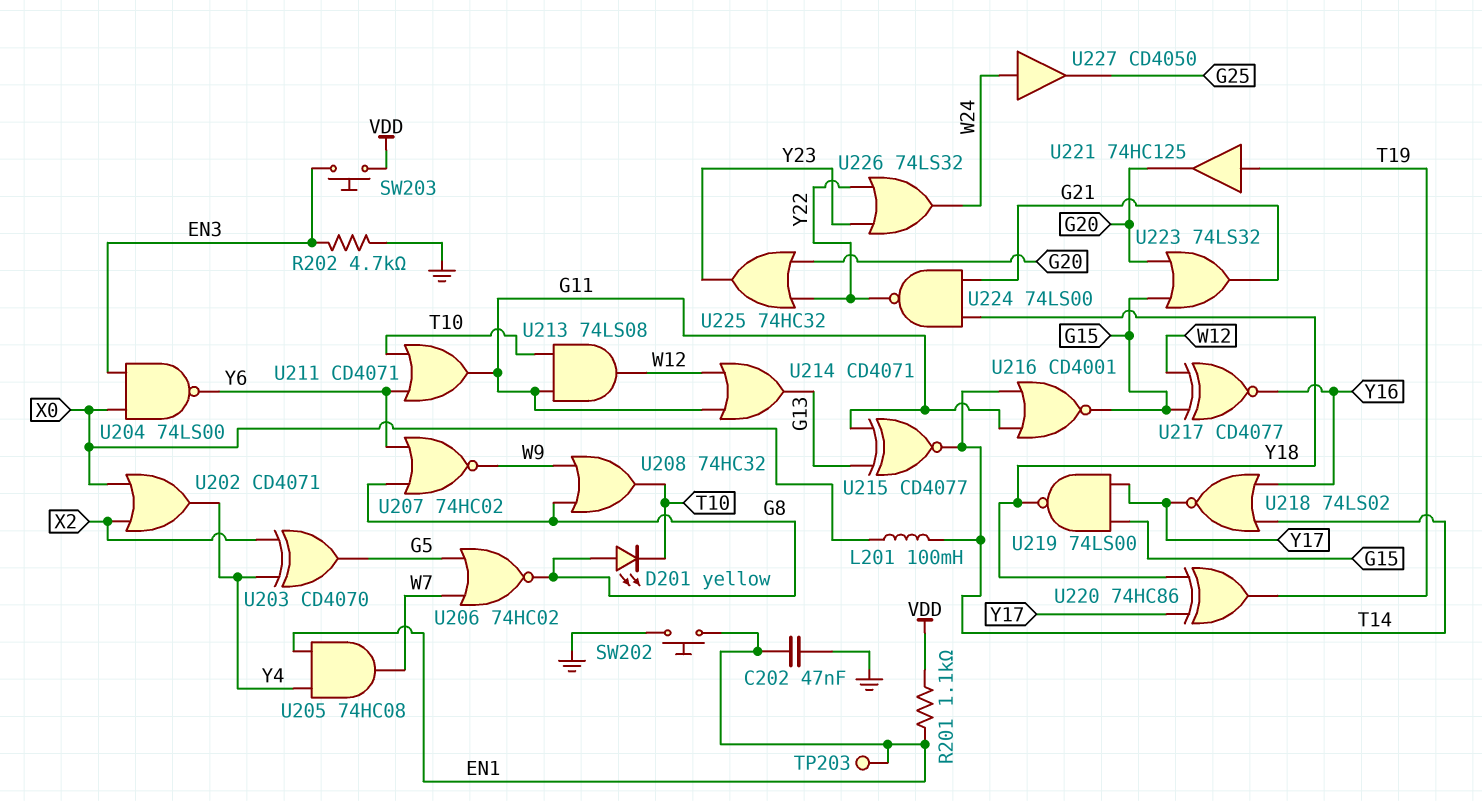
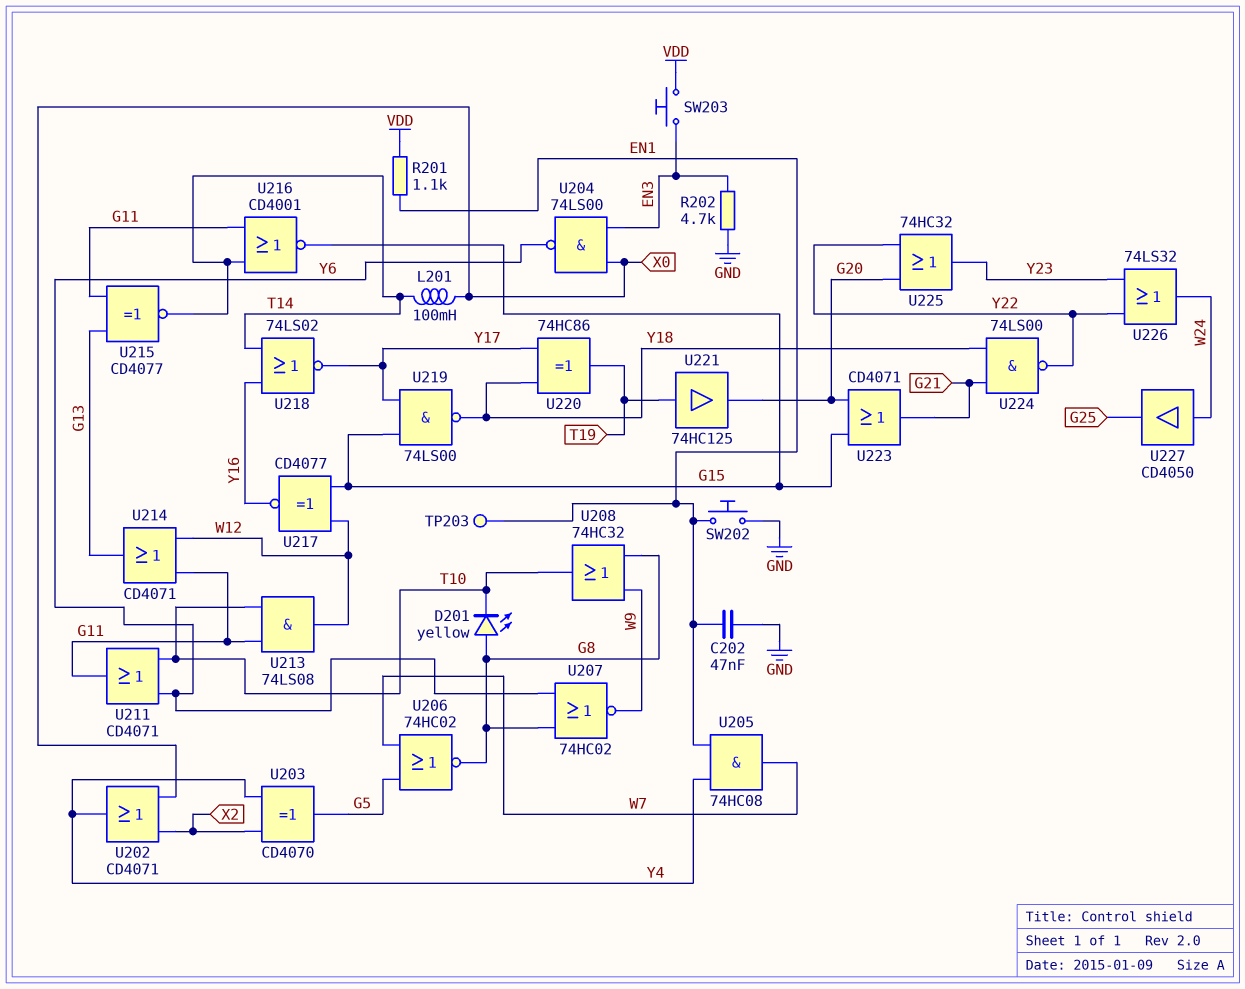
U223: OR 74LS32 (in G15, in G20, out G21) -> OR CD4071 (in G15, in G20, out G21)

